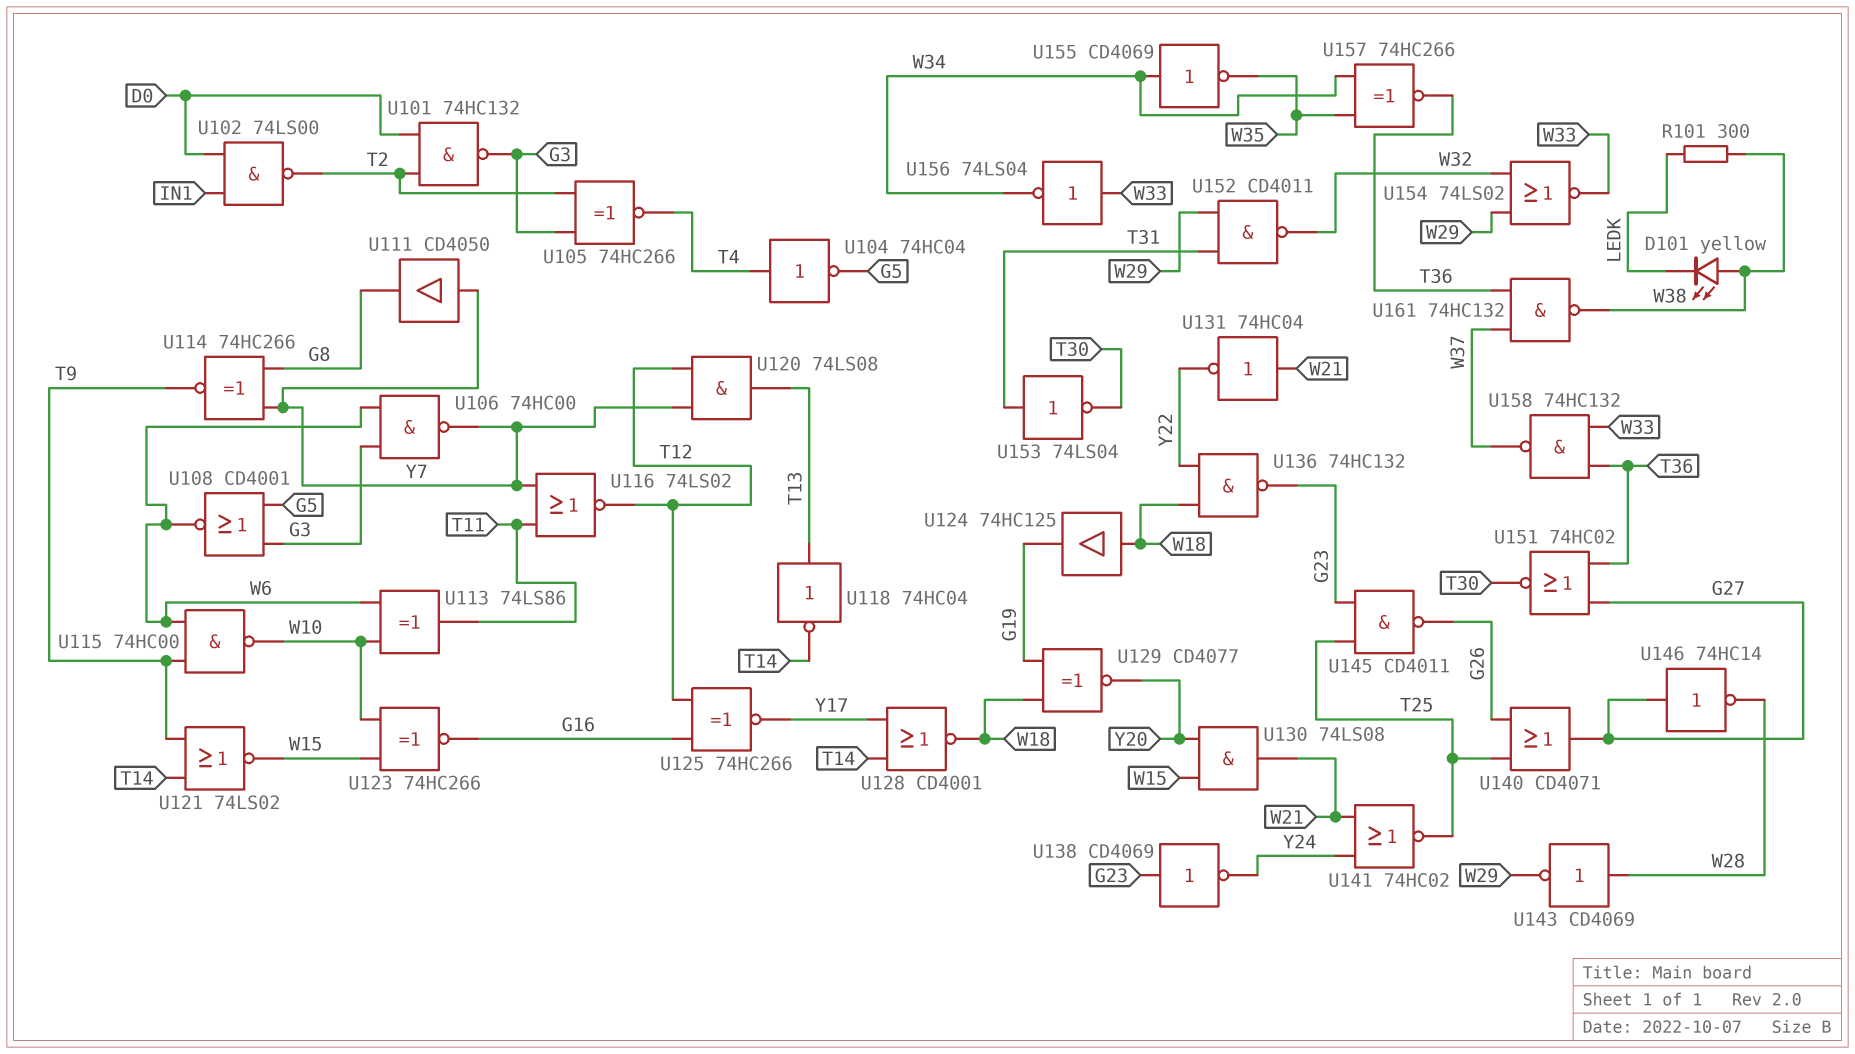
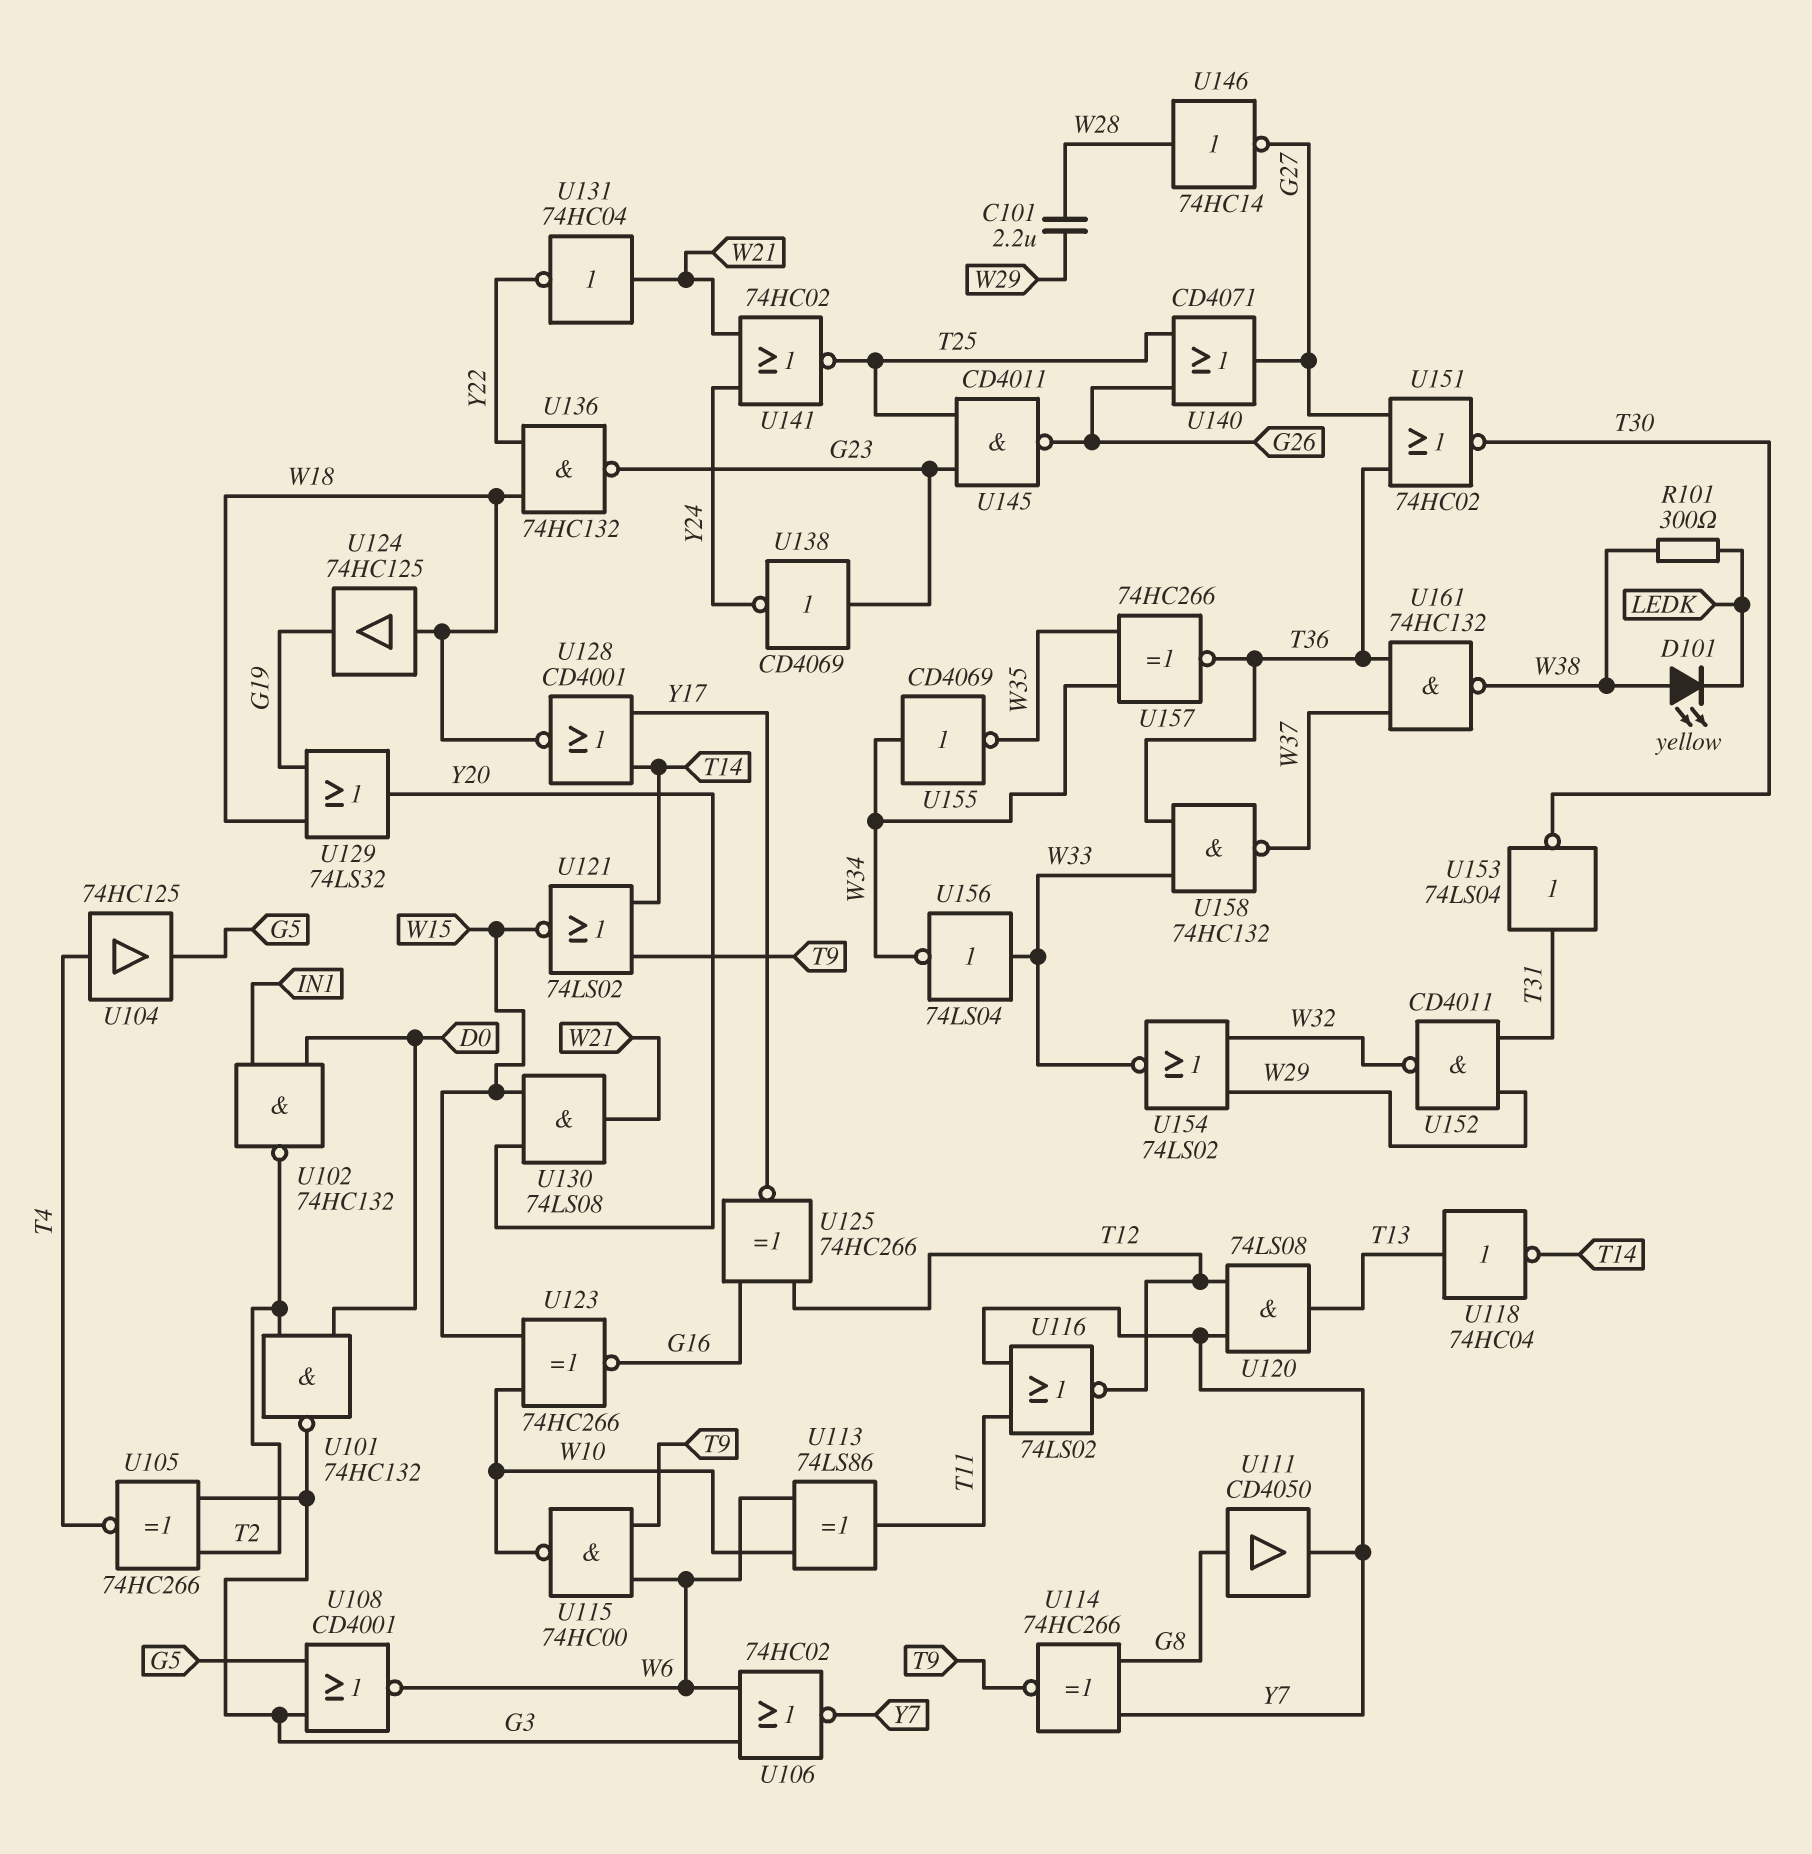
C101: none -> 2.2uF (W28, W29)
U102: NAND 74LS00 (in D0, in IN1, out T2) -> NAND 74HC132 (in D0, in IN1, out T2)
U104: NOT 74HC04 (in T4, out G5) -> buffer 74HC125 (in T4, out G5)
U106: NAND 74HC00 (in G3, in W6, out Y7) -> NOR 74HC02 (in G3, in W6, out Y7)
U111: buffer CD4050 (in Y7, out G8) -> buffer CD4050 (in G8, out Y7)
U129: XNOR CD4077 (in G19, in W18, out Y20) -> OR 74LS32 (in G19, in W18, out Y20)
U143: NOT CD4069 (in W28, out W29) -> none
U146: NOT 74HC14 (in G27, out W28) -> NOT 74HC14 (in W28, out G27)

